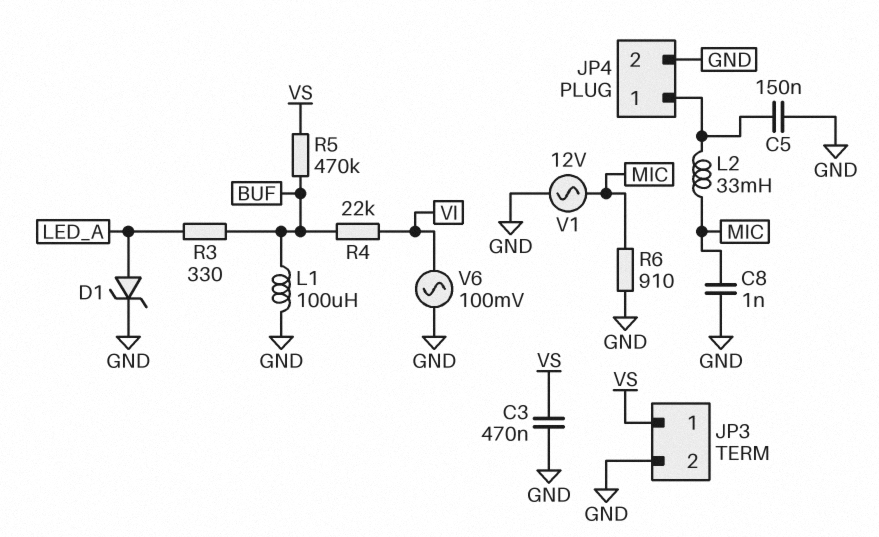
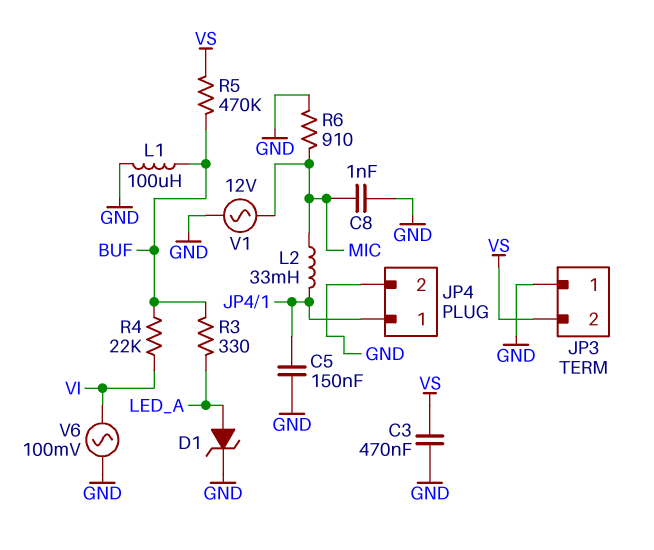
JP3 pin 1: VS -> GND
JP3 pin 2: GND -> VS

